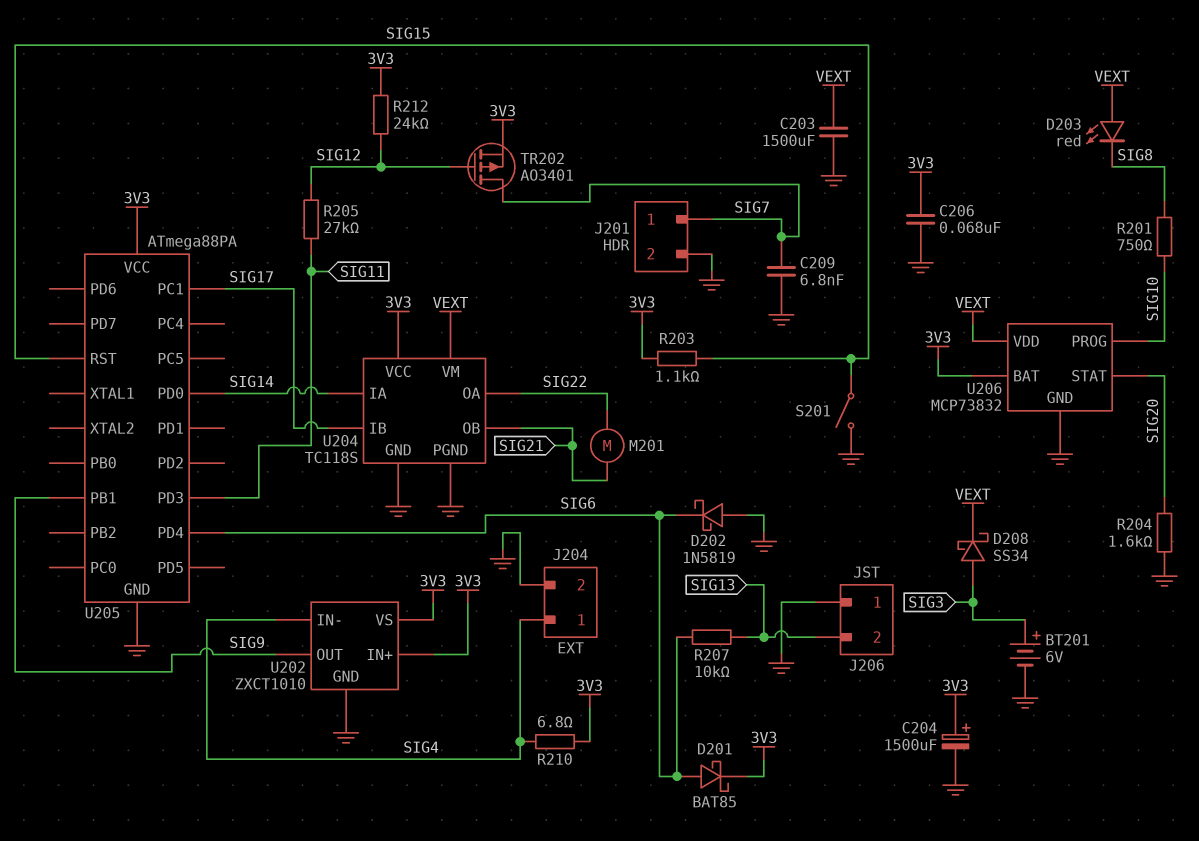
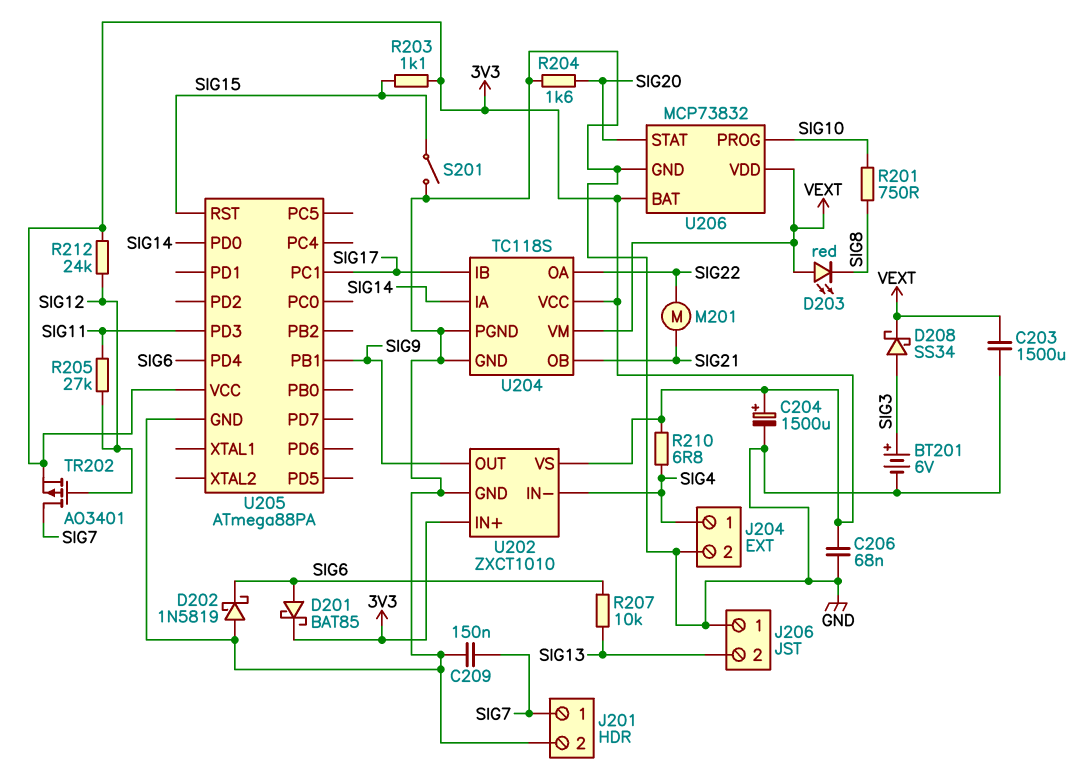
C209: 6.8nF (GND, SIG7) -> 150nF (GND, SIG7)

